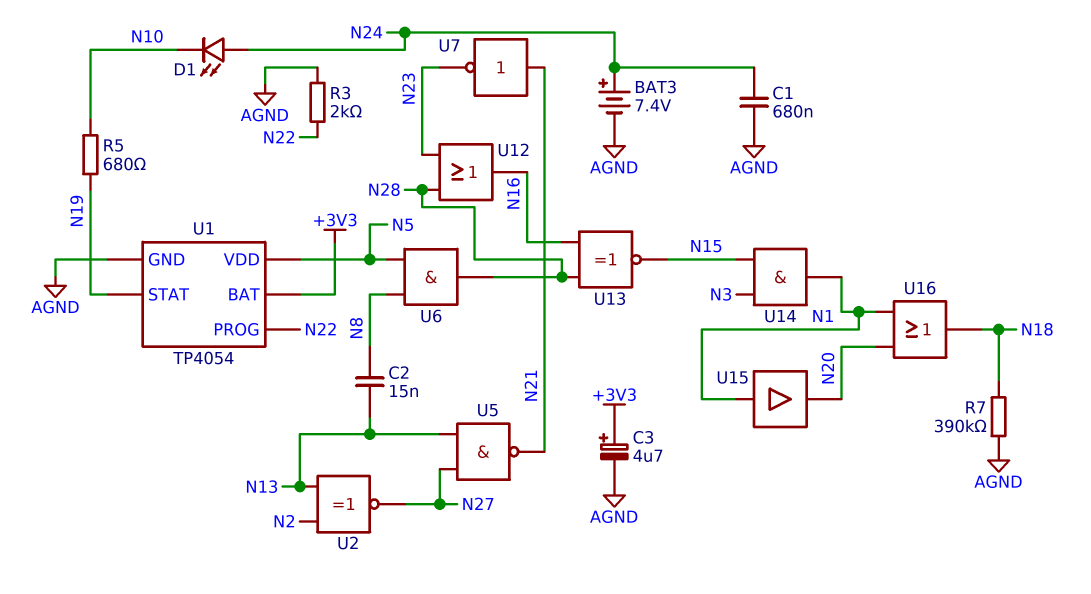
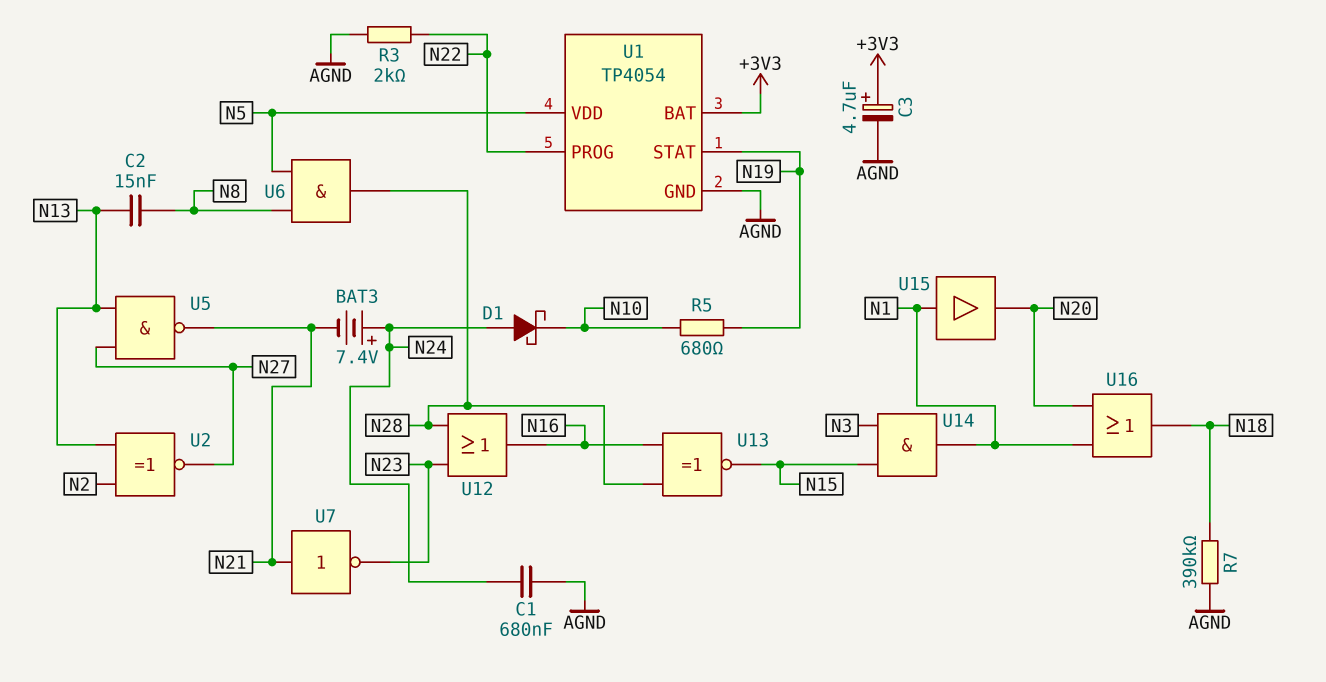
BAT3: 7.4V (plus N24, minus AGND) -> 7.4V (plus N24, minus N21)
D1: LED (A N24, K N10) -> schottky (A N24, K N10)

